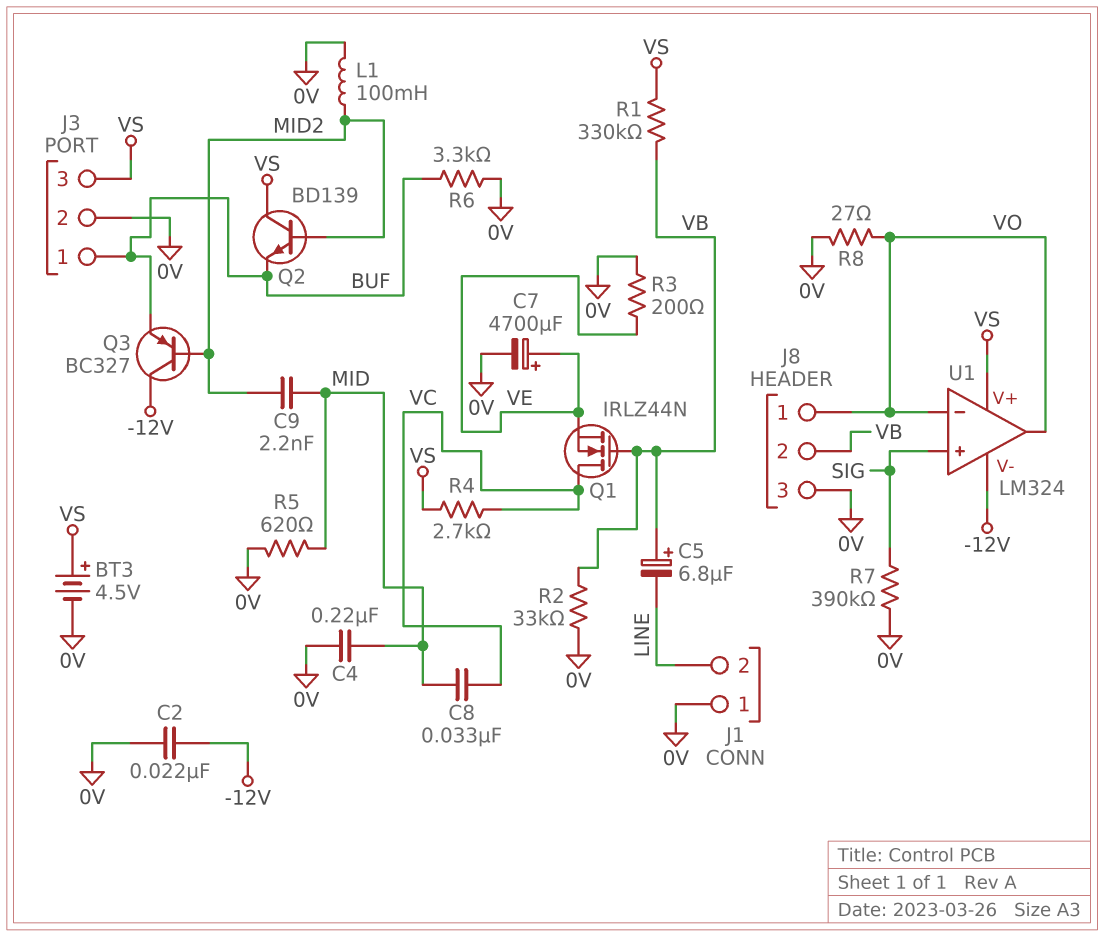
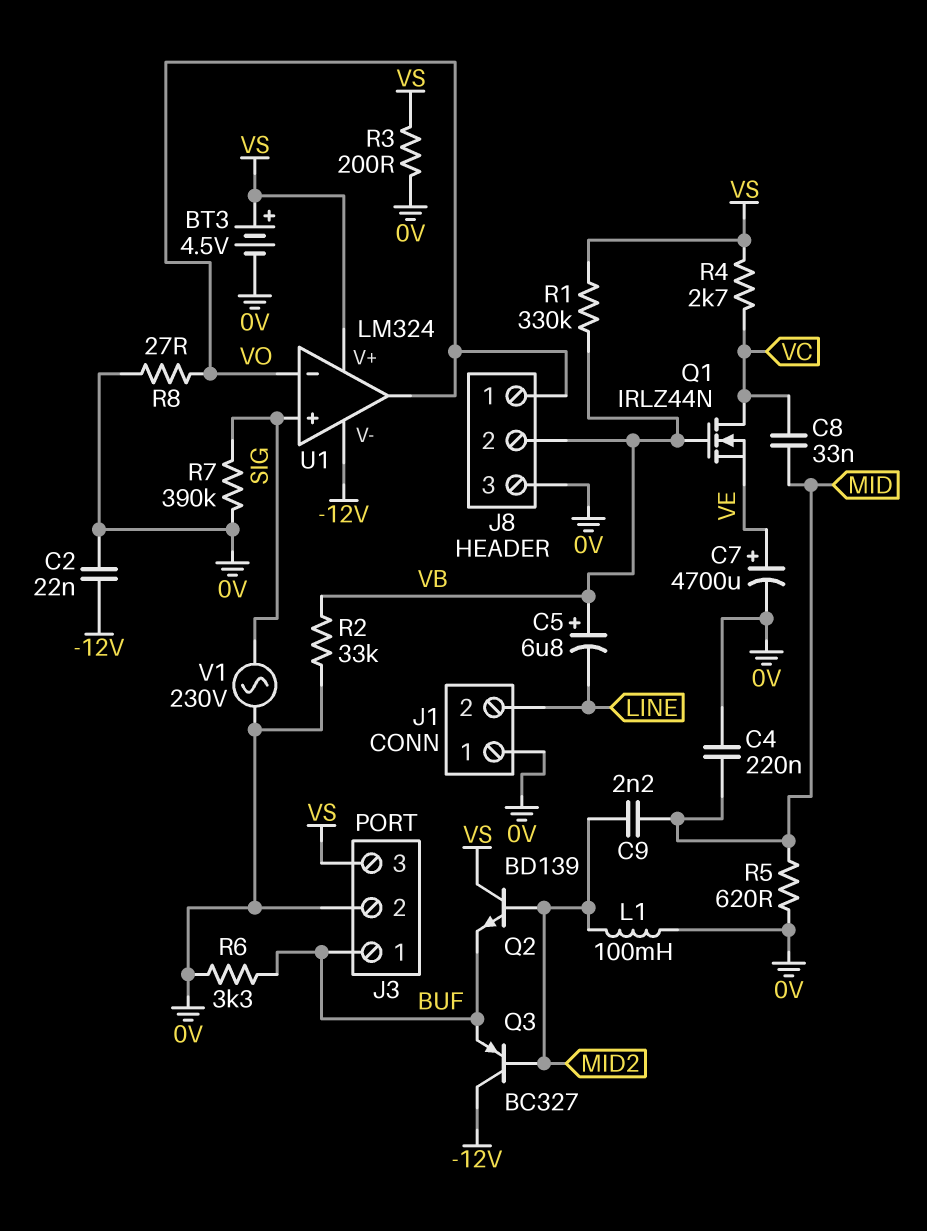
R3: 200 (0V, VE) -> 200 (0V, VS)
V1: none -> AC 230V (0V, SIG)

